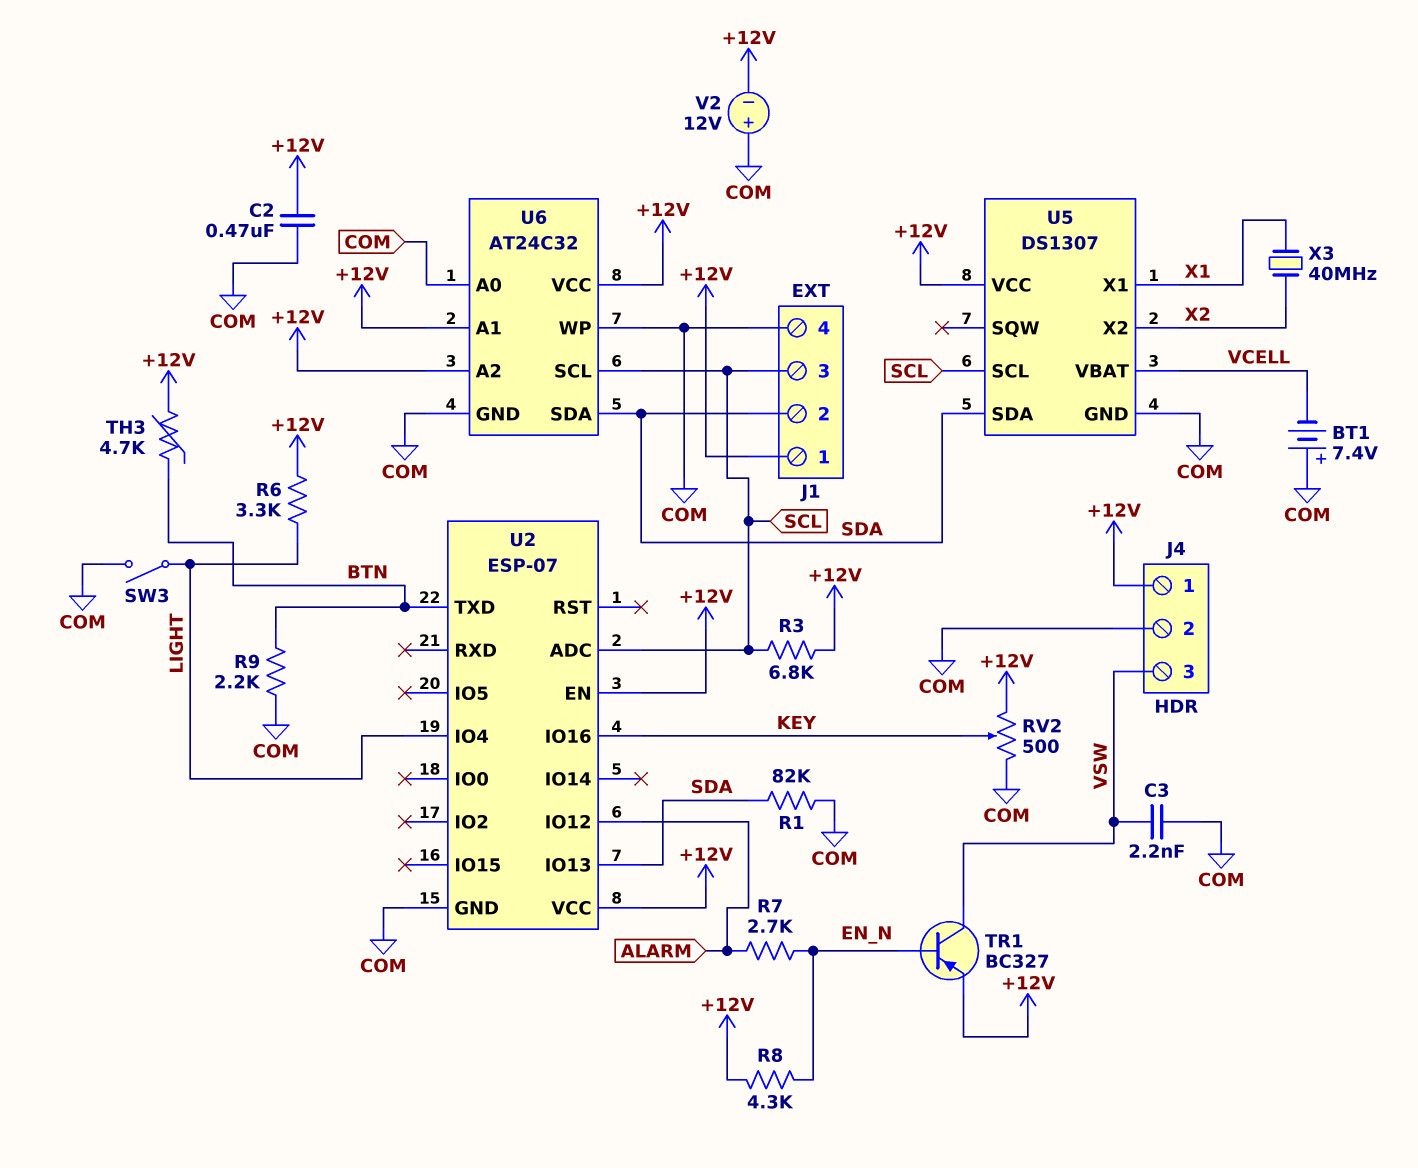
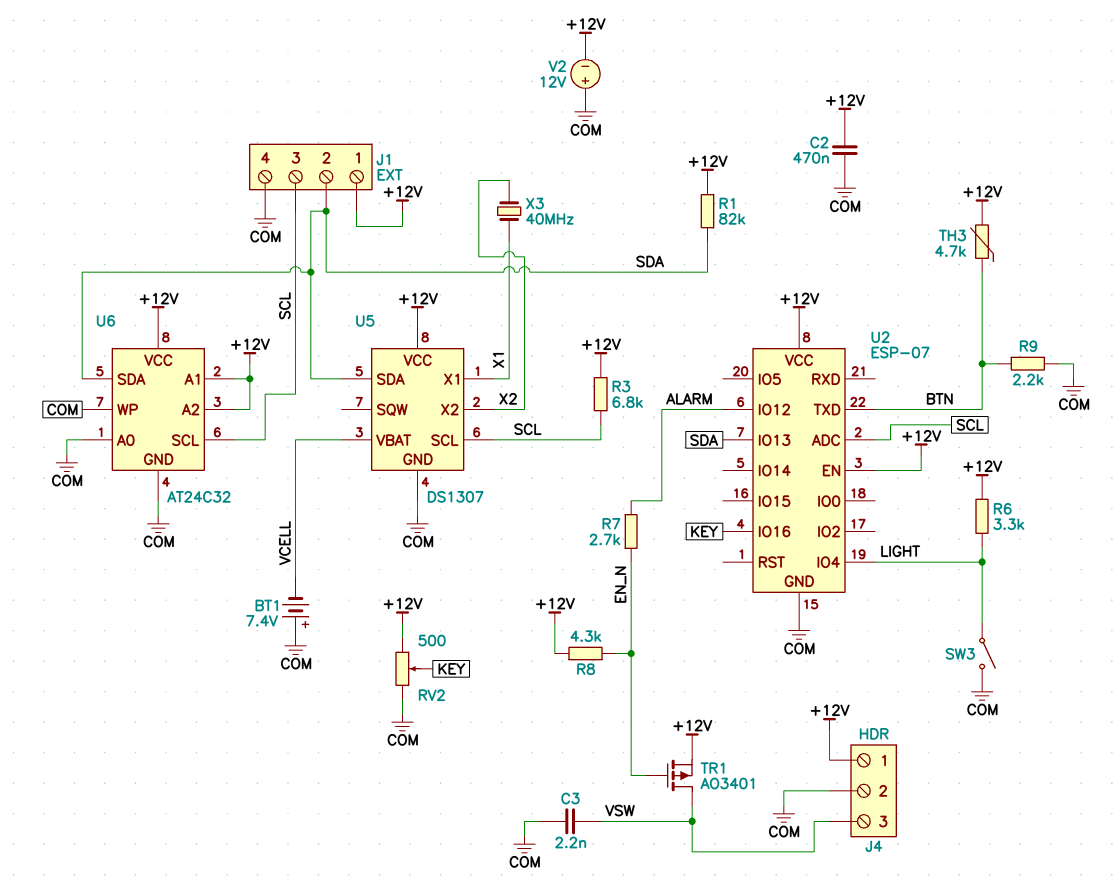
R1: 82k (COM, SDA) -> 82k (+12V, SDA)
TR1: PNP BC327 (B EN_N, C VSW, E +12V) -> PMOS AO3401 (G EN_N, D VSW, S +12V)

